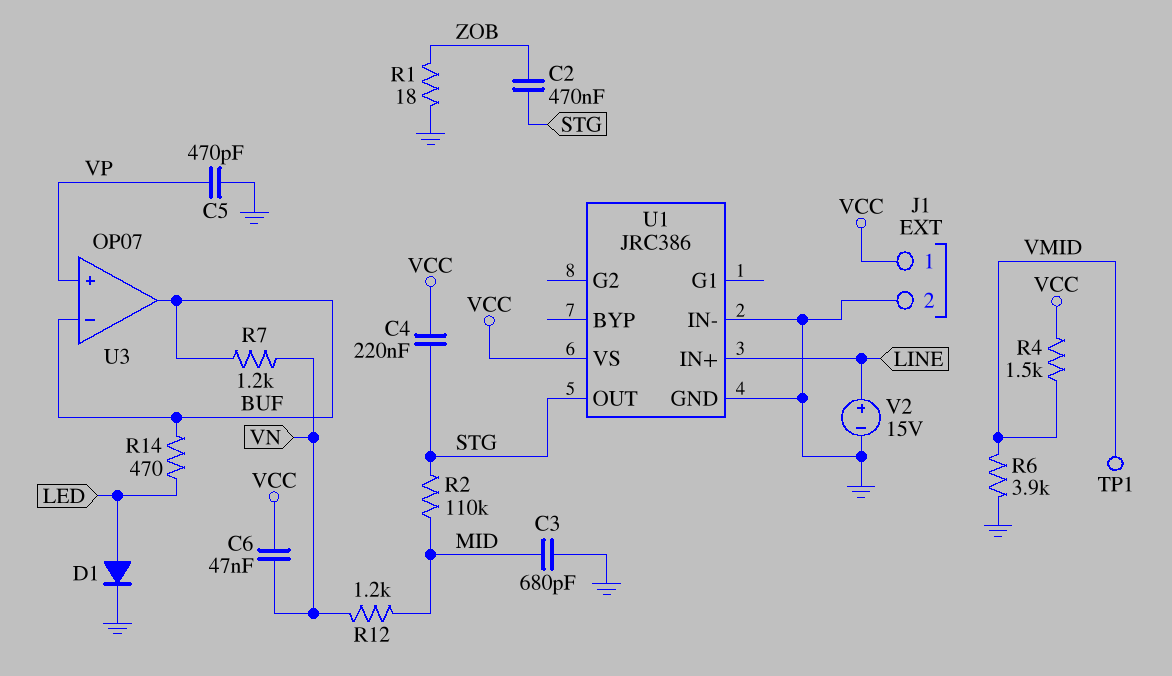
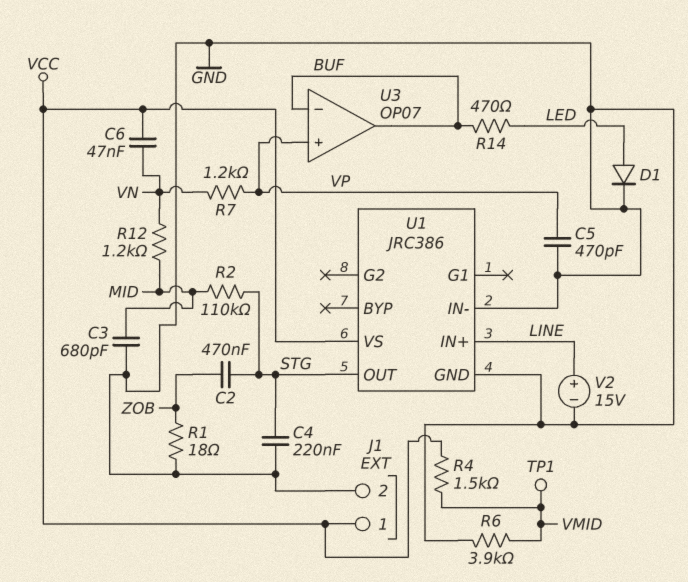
C4: 220nF (STG, VCC) -> 220nF (GND, STG)
R7: 1.2k (BUF, VN) -> 1.2k (VN, VP)

